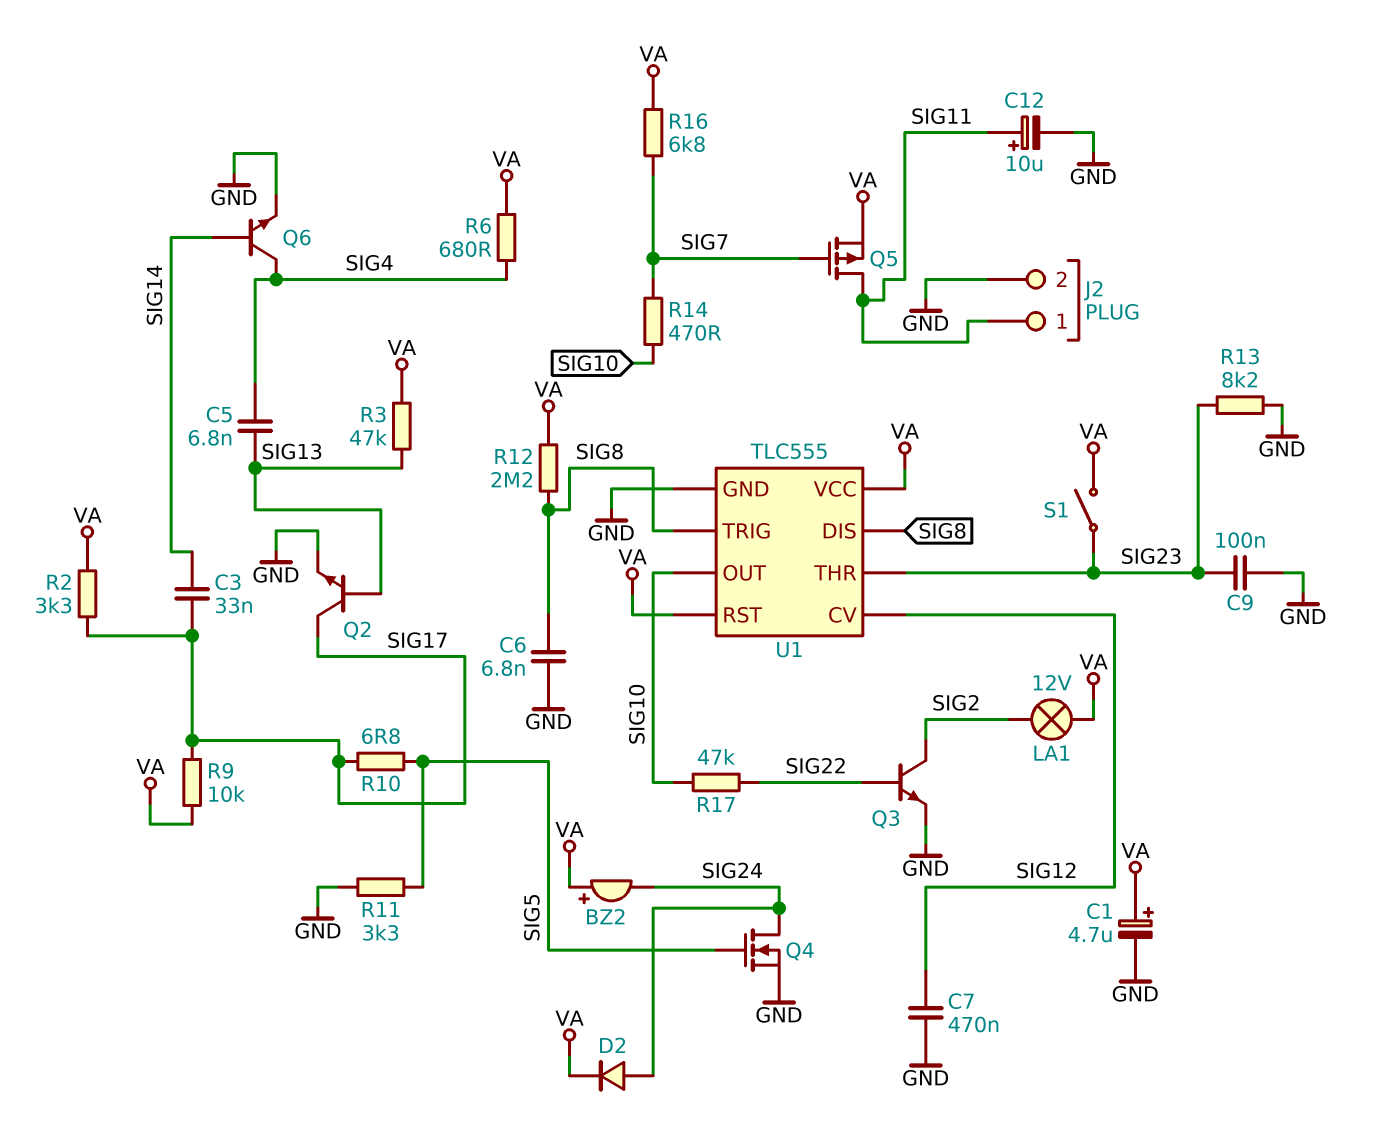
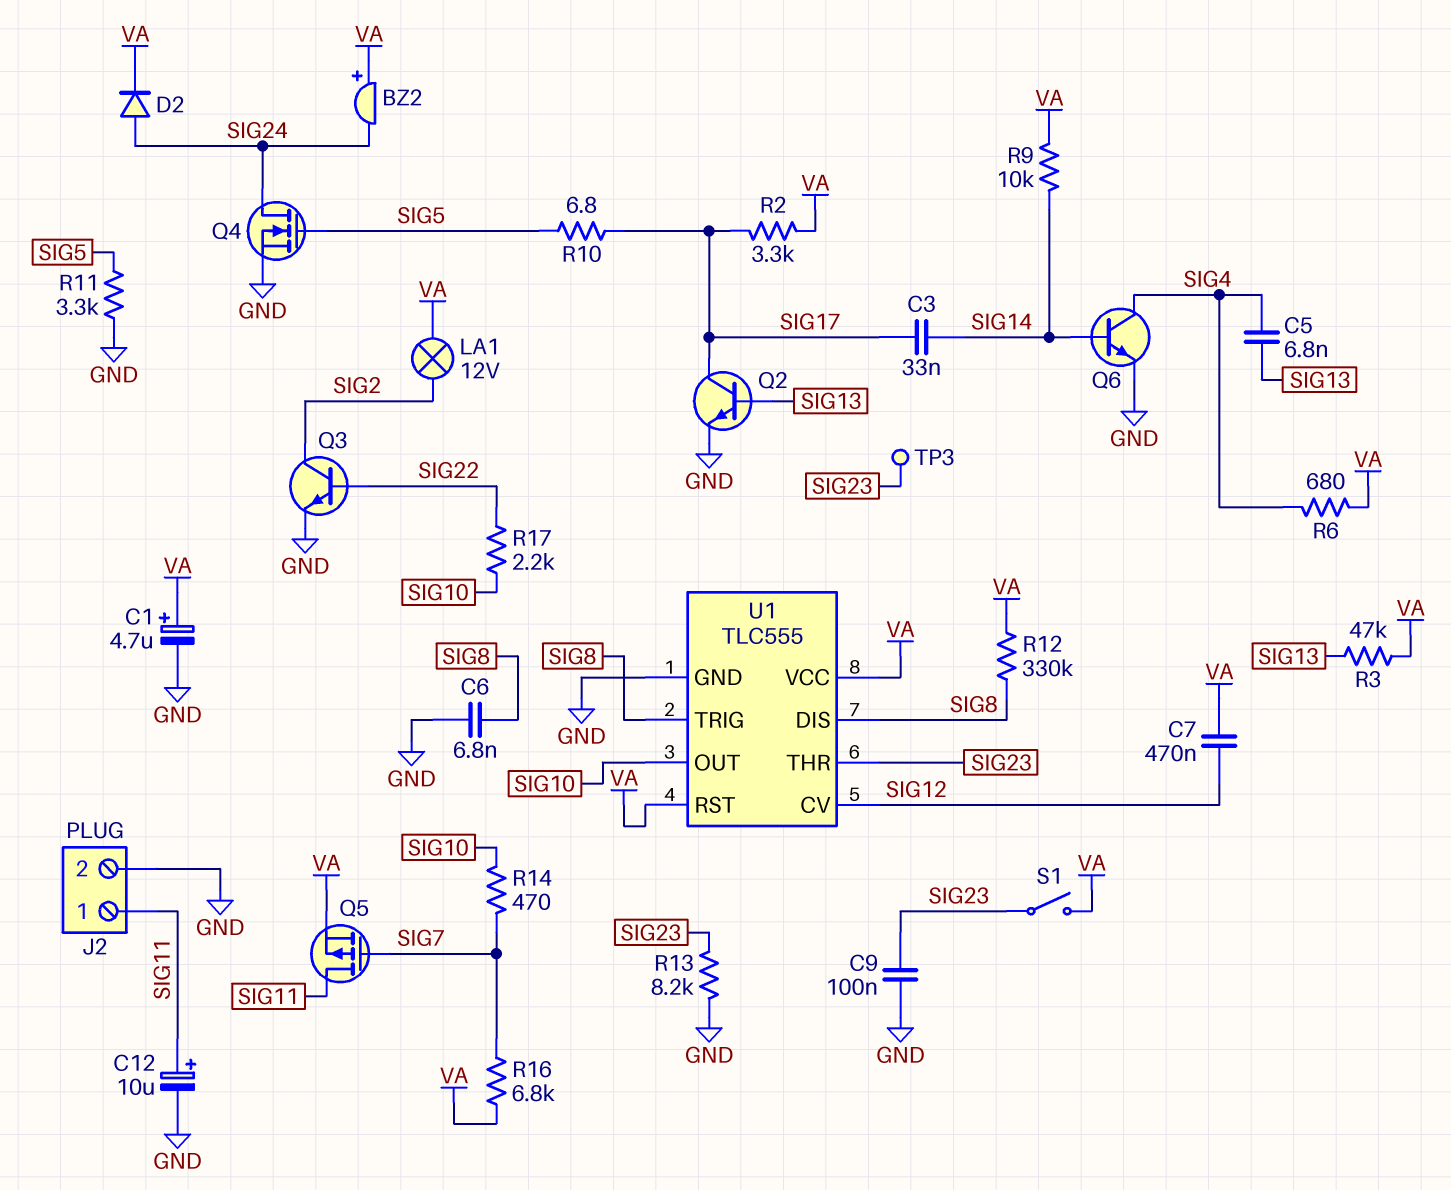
C7: 470nF (GND, SIG12) -> 470nF (SIG12, VA)
R9: 10k (SIG17, VA) -> 10k (SIG14, VA)
R12: 2.2M (SIG8, VA) -> 330k (SIG8, VA)
R17: 47k (SIG10, SIG22) -> 2.2k (SIG10, SIG22)
TP3: none -> test point (SIG23)

